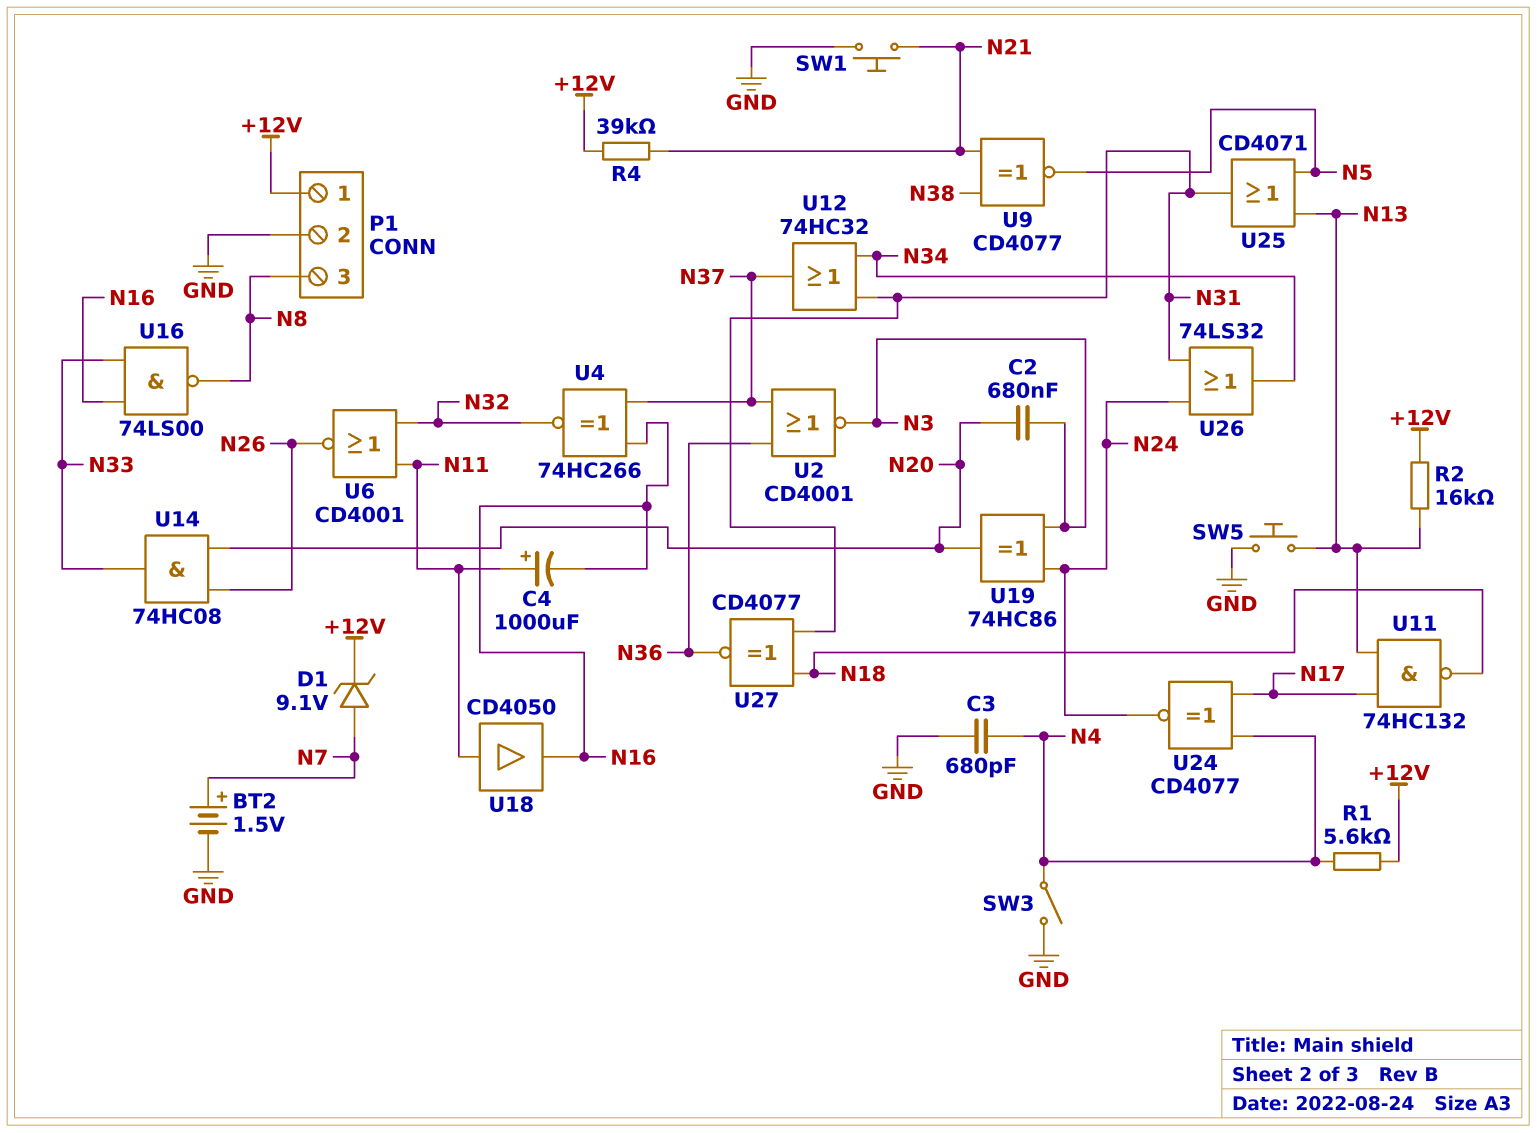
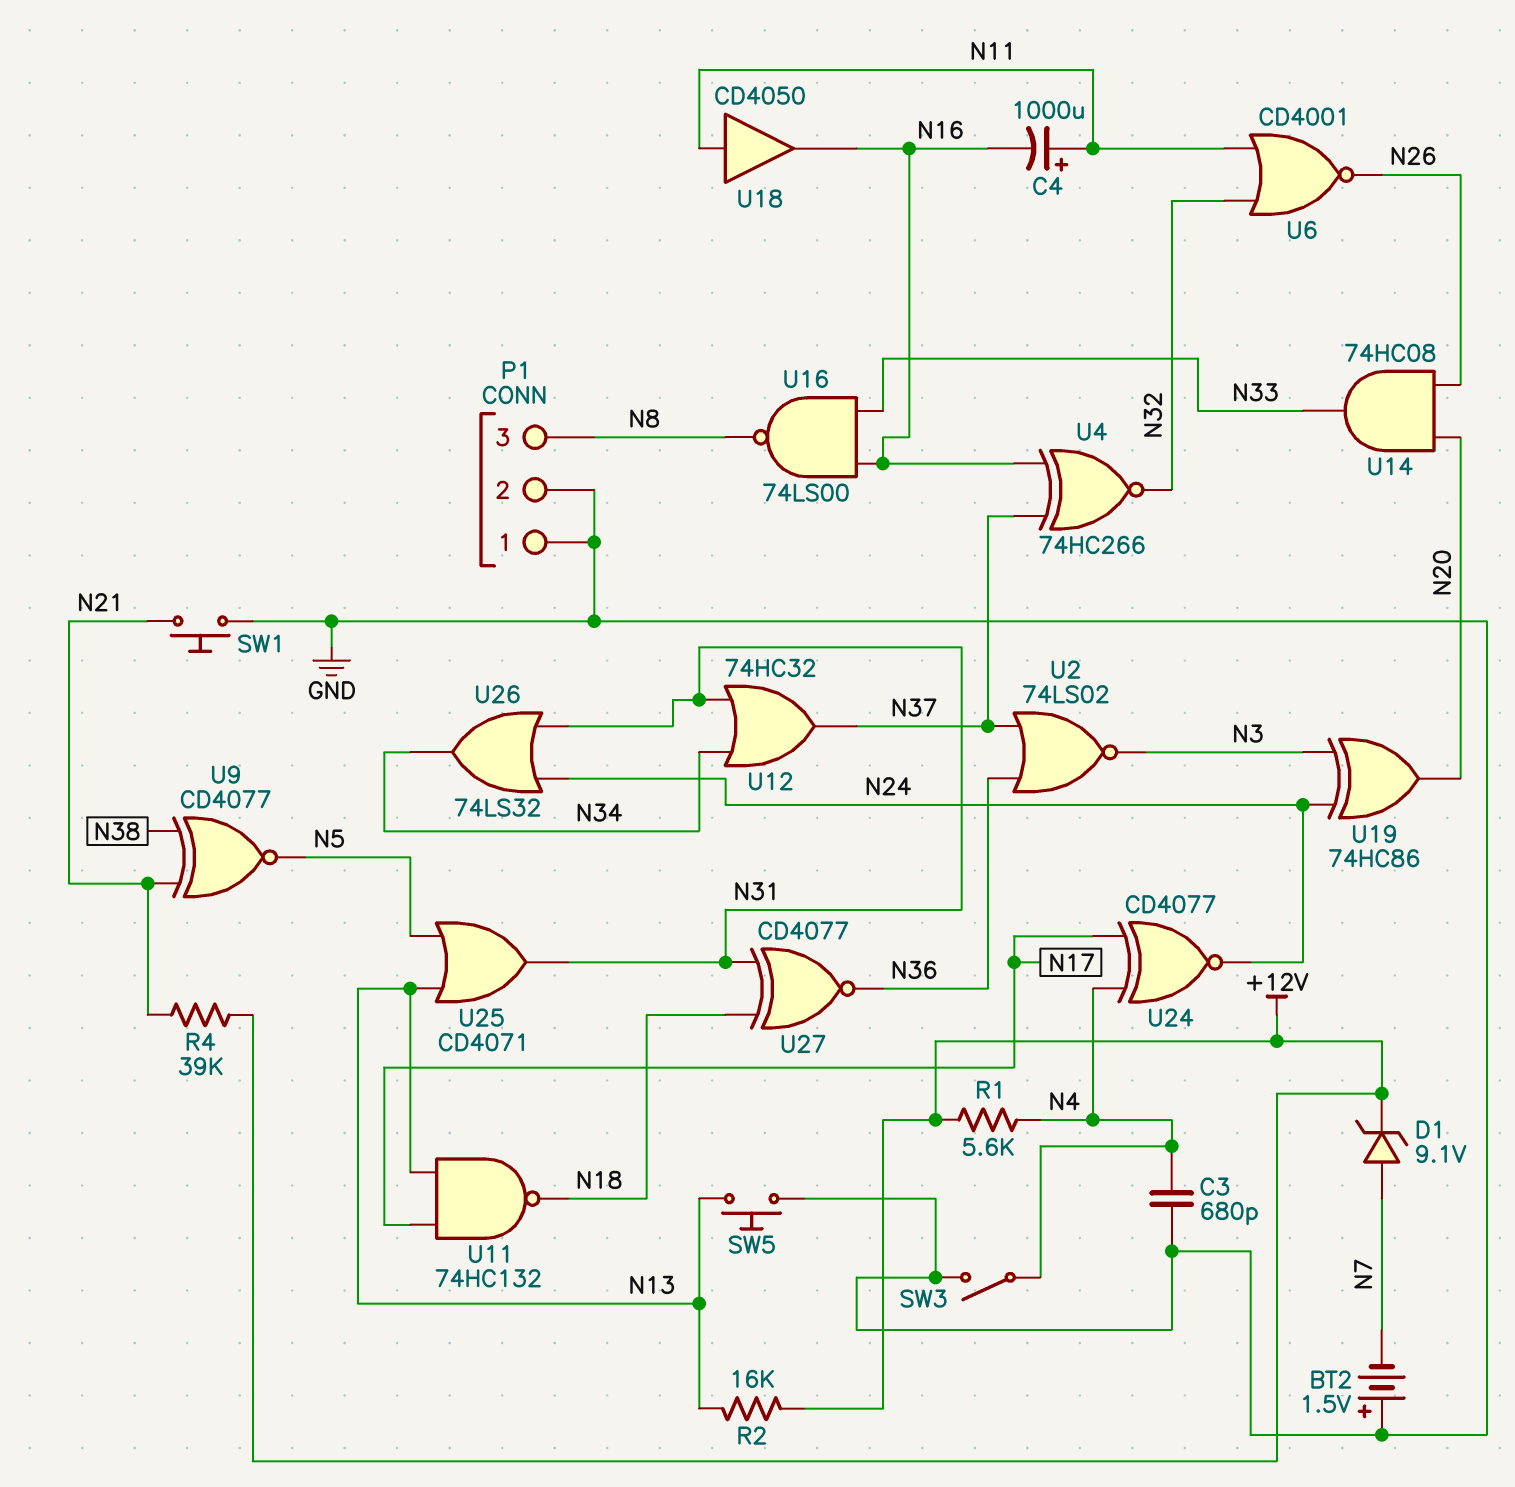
BT2: 1.5V (plus N7, minus GND) -> 1.5V (plus GND, minus N7)
C2: 680nF (N3, N20) -> none
P1 pin 1: +12V -> GND
U2: NOR CD4001 (in N36, in N37, out N3) -> NOR 74LS02 (in N36, in N37, out N3)

